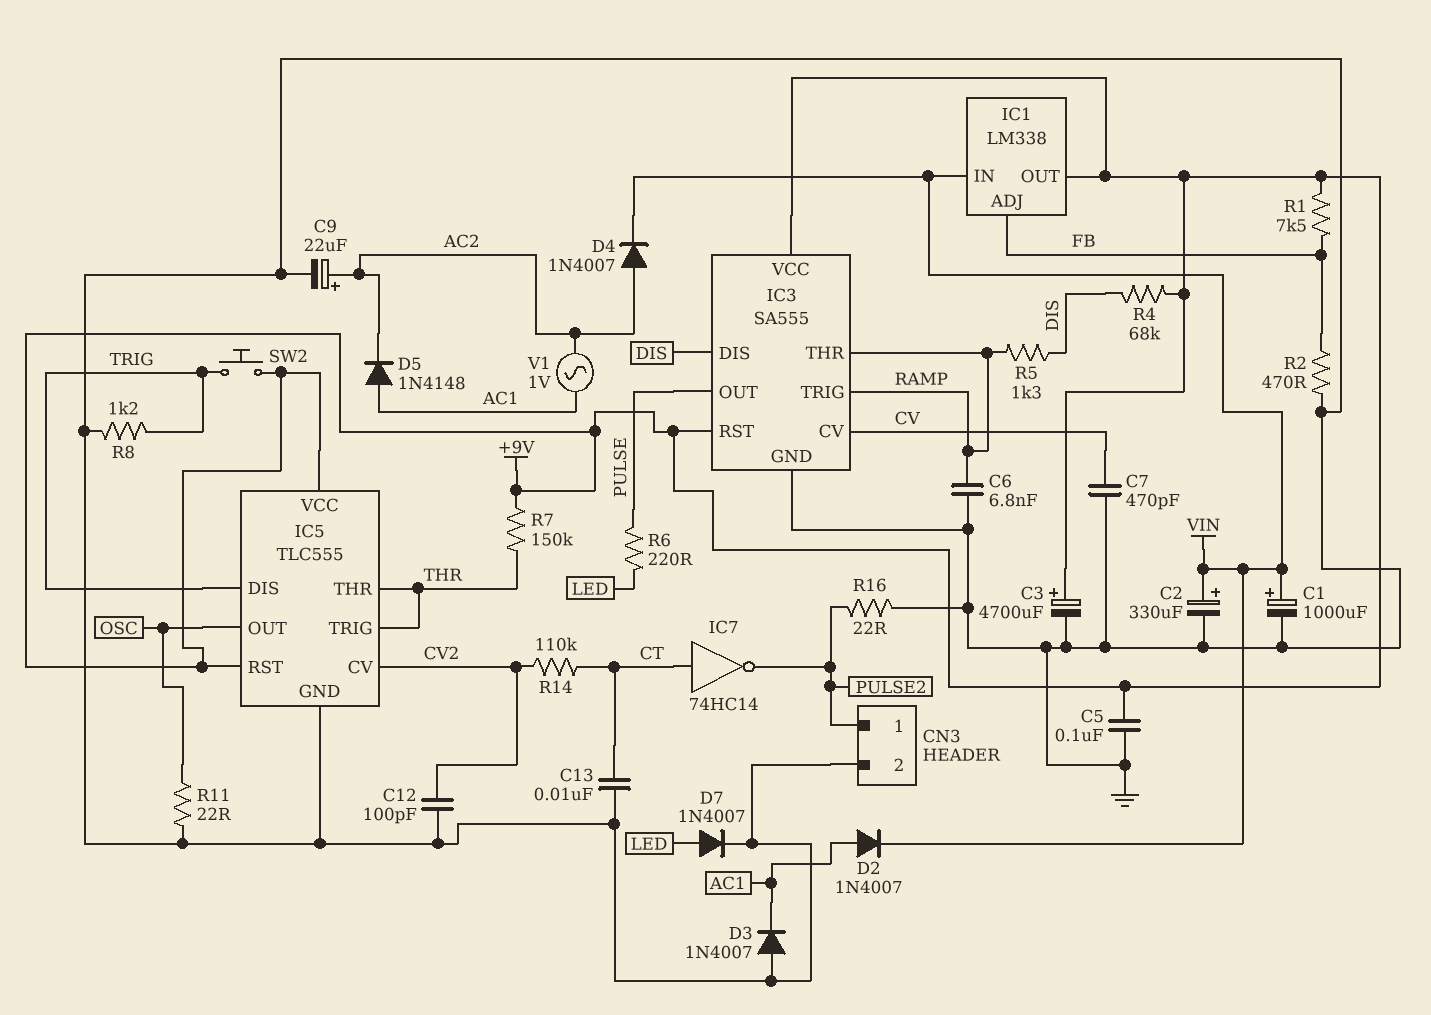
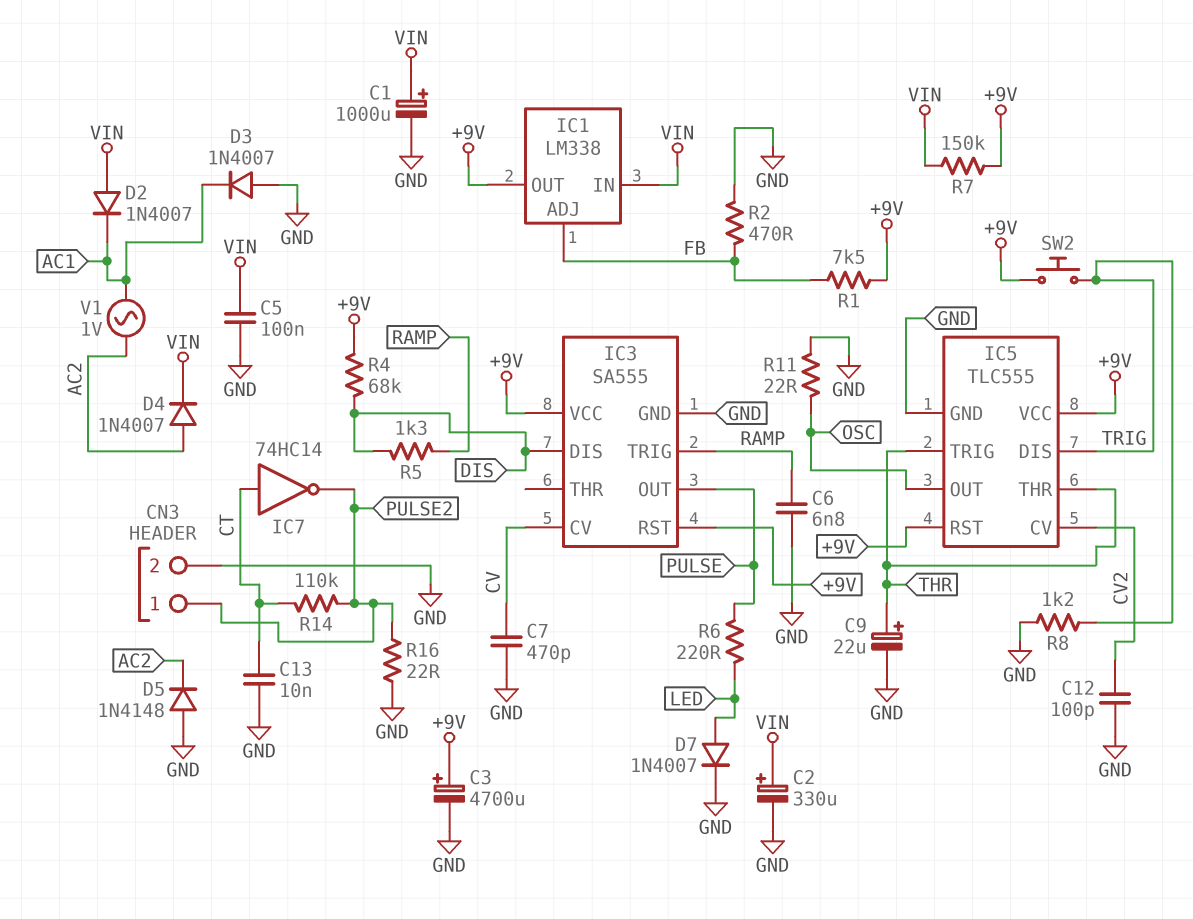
C5: 100nF (+9V, GND) -> 100nF (GND, VIN)
C9: 22uF (plus AC2, minus GND) -> 22uF (plus THR, minus GND)
D2: diode 1N4007 (A AC1, K VIN) -> diode 1N4007 (A VIN, K AC1)
D5: diode 1N4148 (A AC1, K AC2) -> diode 1N4148 (A GND, K AC2)
IC3 pin THR: RAMP -> none
R7: 150k (+9V, THR) -> 150k (+9V, VIN)
R14: 110k (CT, CV2) -> 110k (CT, PULSE2)

